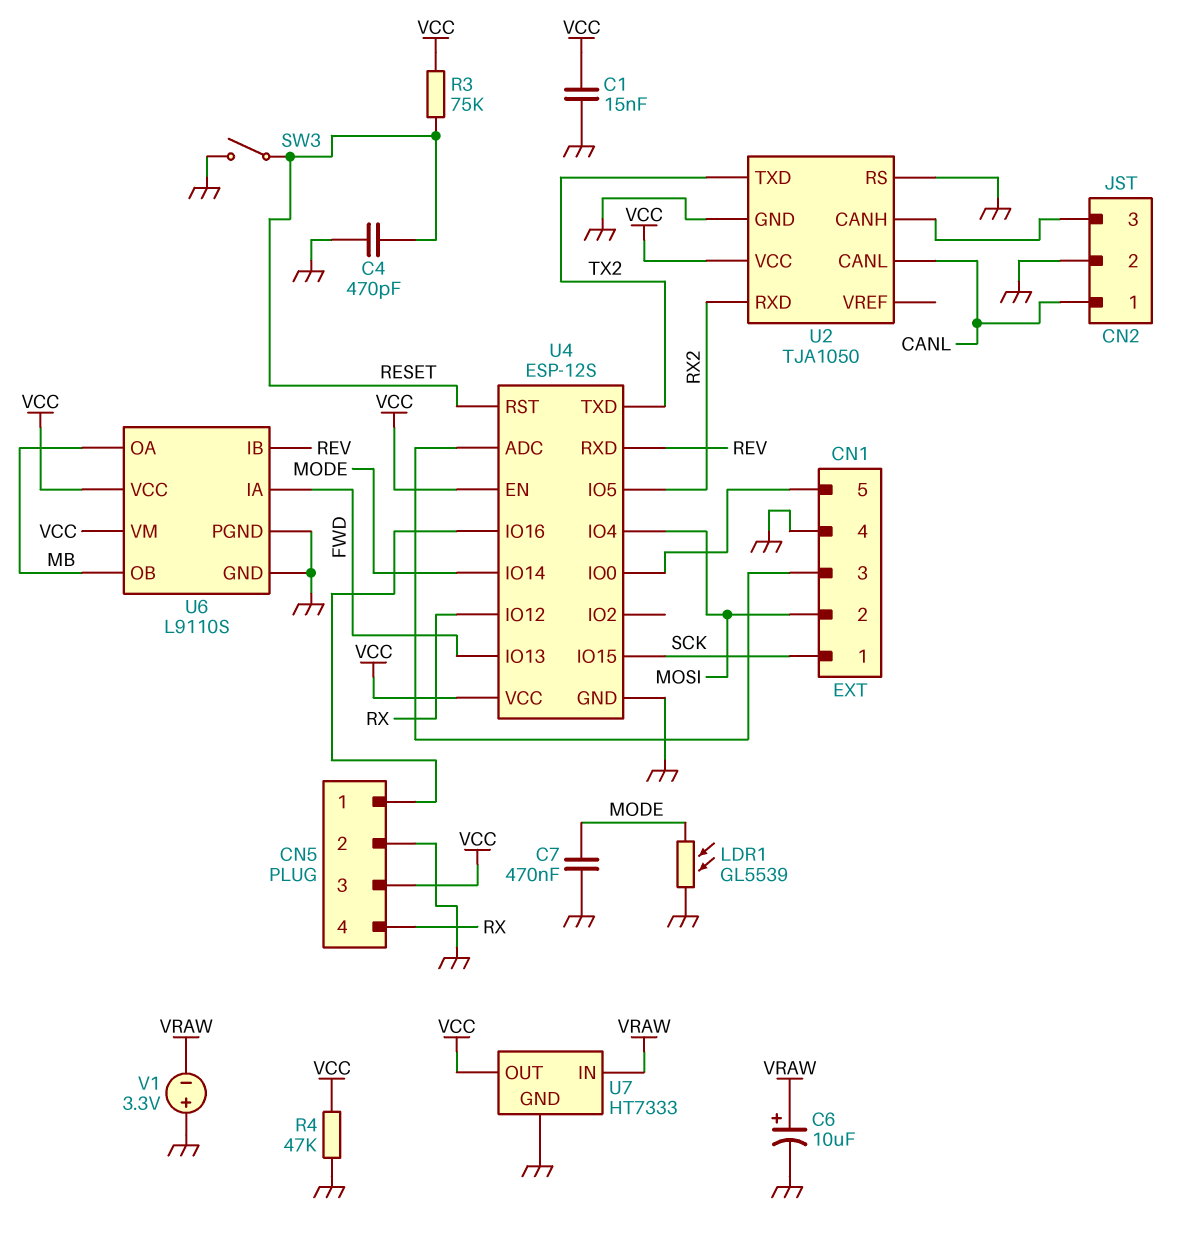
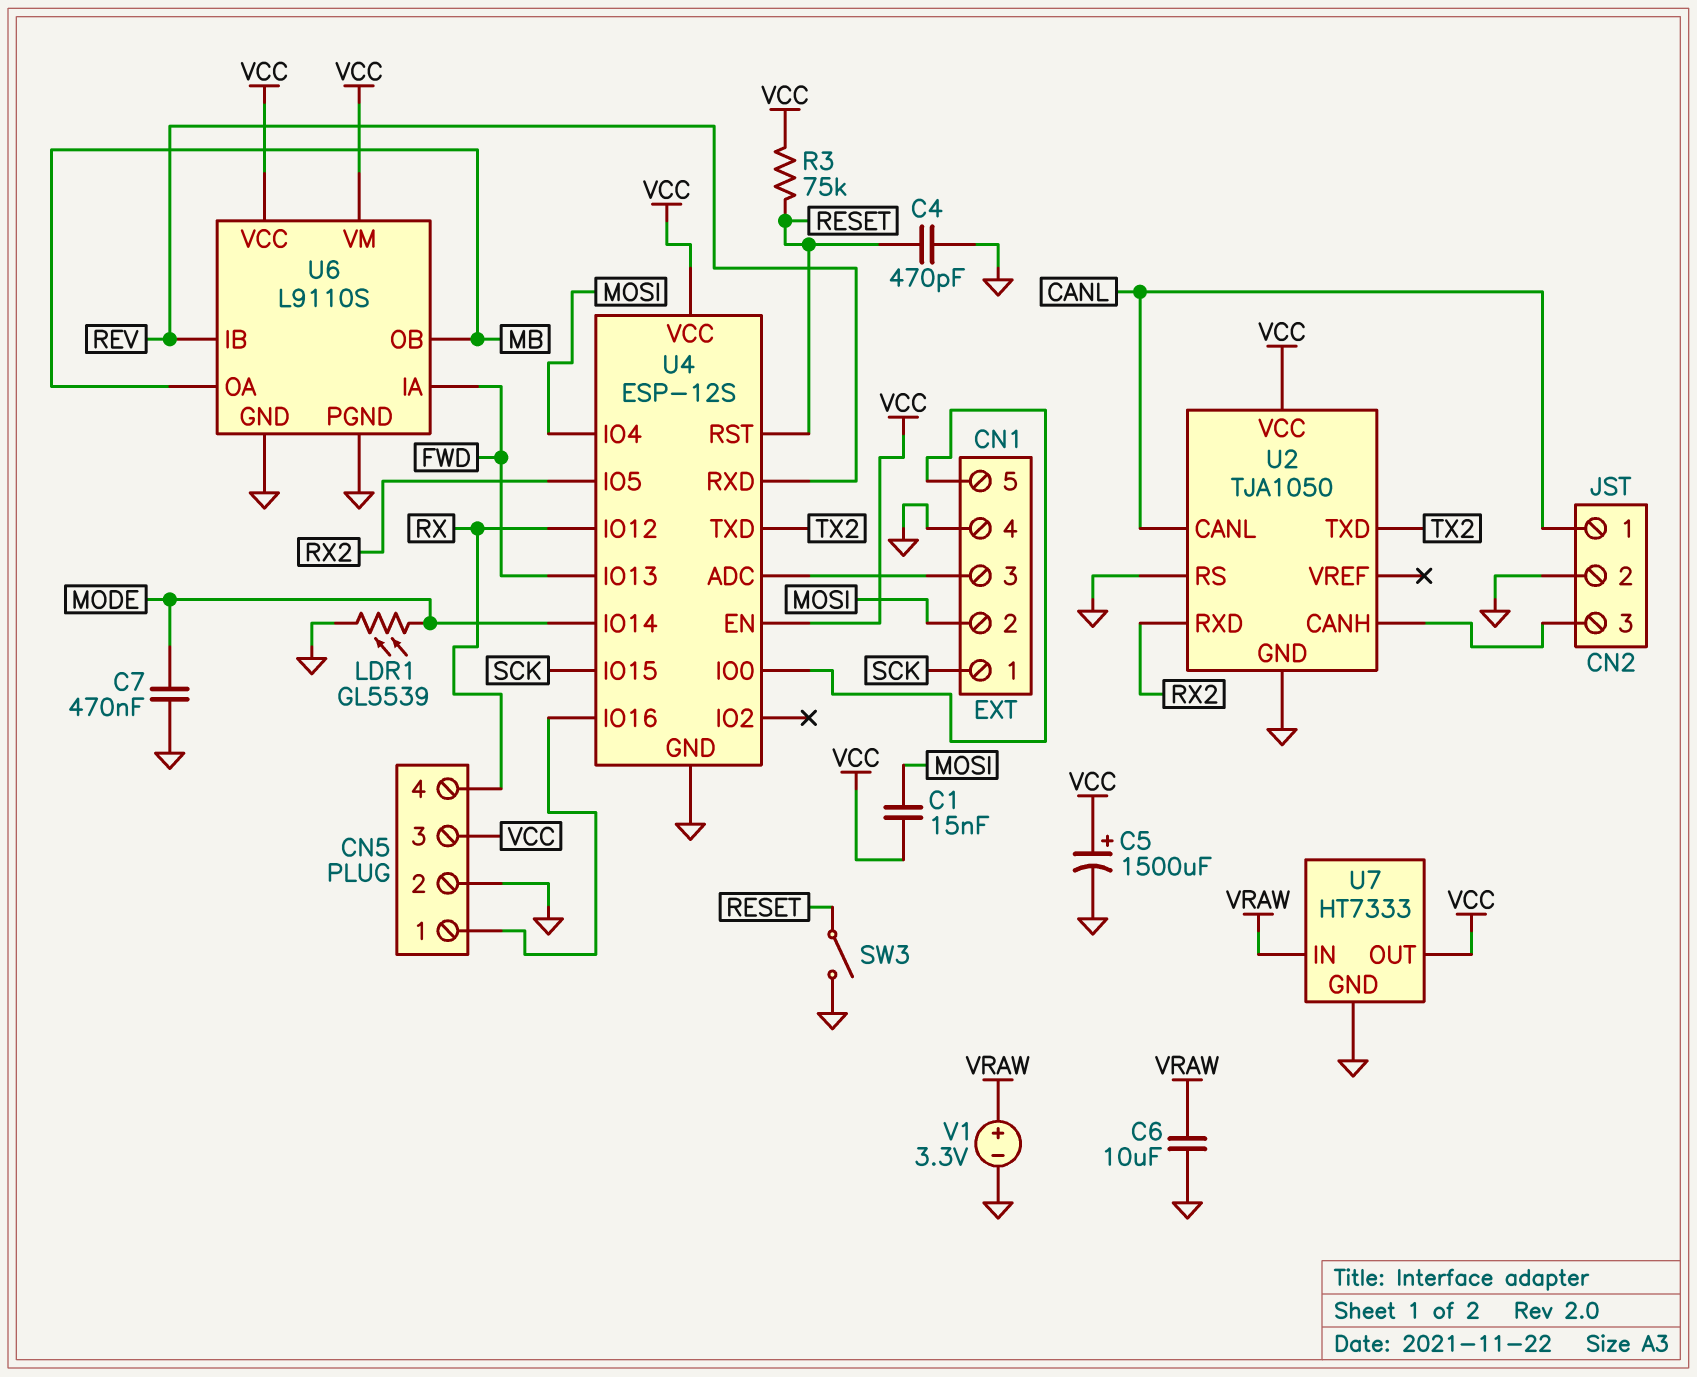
C1: 15nF (GND, VCC) -> 15nF (MOSI, VCC)
C5: none -> 1500uF (plus VCC, minus GND)
C6: 10uF (plus VRAW, minus GND) -> 10uF (GND, VRAW)
R4: 47k (GND, VCC) -> none
V1: 3.3V (plus GND, minus VRAW) -> 3.3V (plus VRAW, minus GND)

